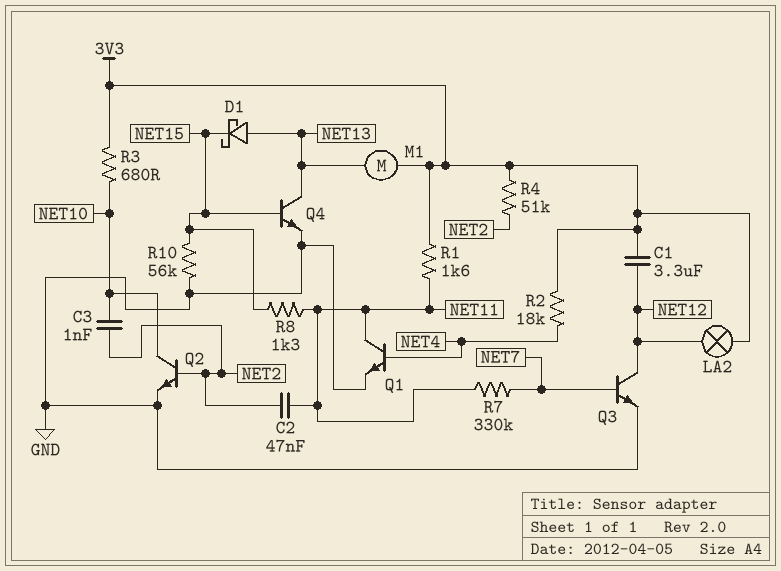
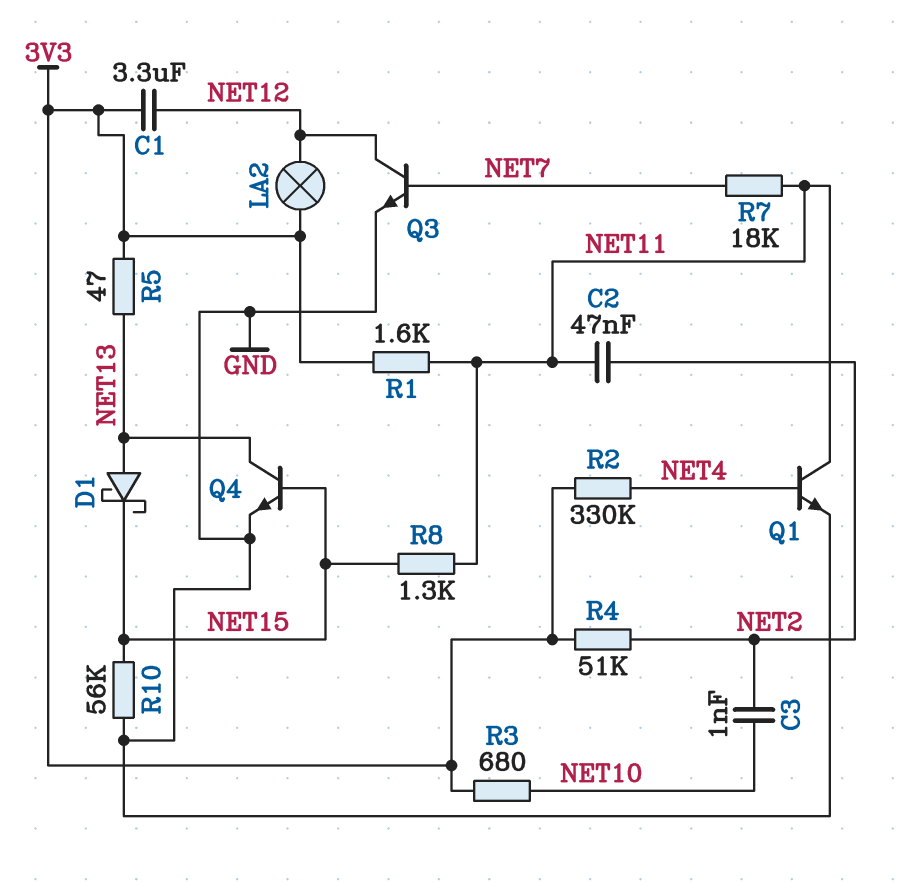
M1: motor (3V3, NET13) -> none
Q2: NPN (B NET2, C NET10, E GND) -> none
R2: 18k (3V3, NET4) -> 330k (3V3, NET4)
R5: none -> 47 (3V3, NET13)
R7: 330k (NET7, NET11) -> 18k (NET7, NET11)

